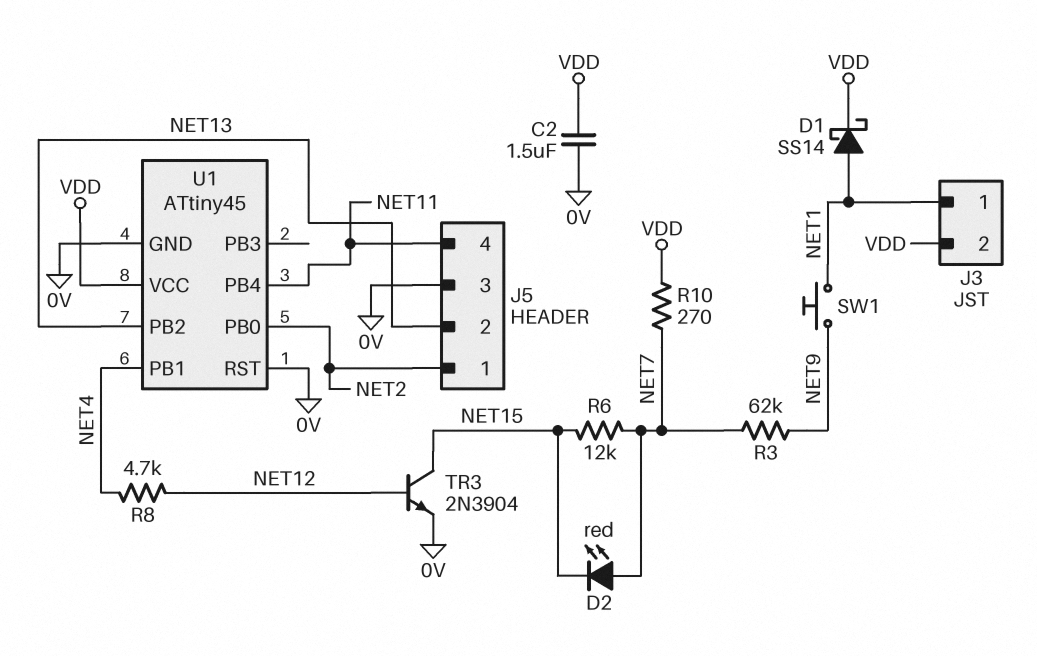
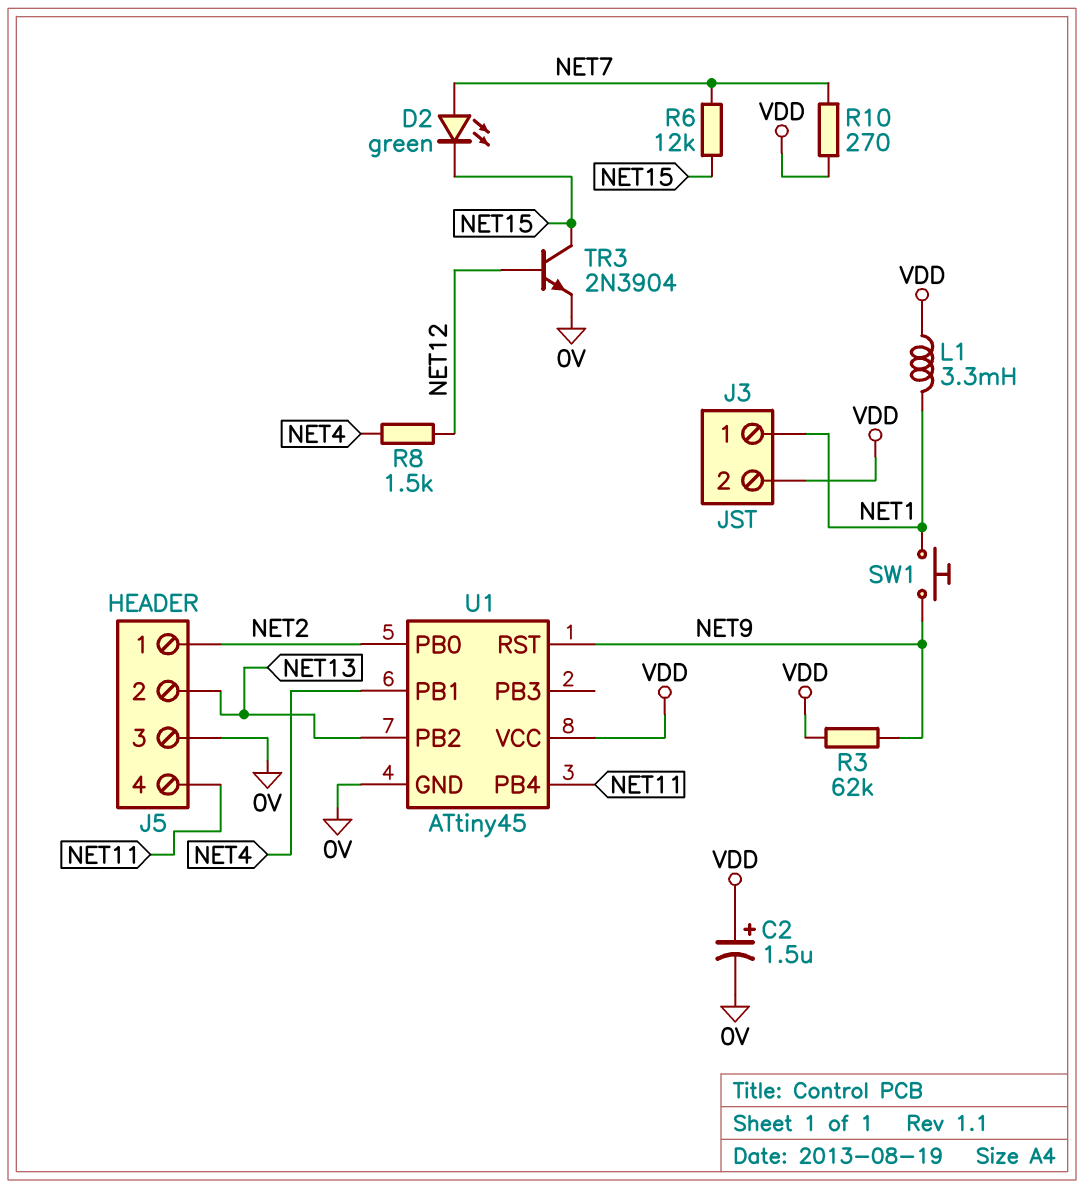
C2: 1.5uF (0V, VDD) -> 1.5uF (plus VDD, minus 0V)
D1: schottky SS14 (A NET1, K VDD) -> none
D2: LED red (A NET7, K NET15) -> LED green (A NET7, K NET15)
L1: none -> 3.3mH (NET1, VDD)
R3: 62k (NET7, NET9) -> 62k (NET9, VDD)
R8: 4.7k (NET4, NET12) -> 1.5k (NET4, NET12)
U1 pin RST: 0V -> NET9

